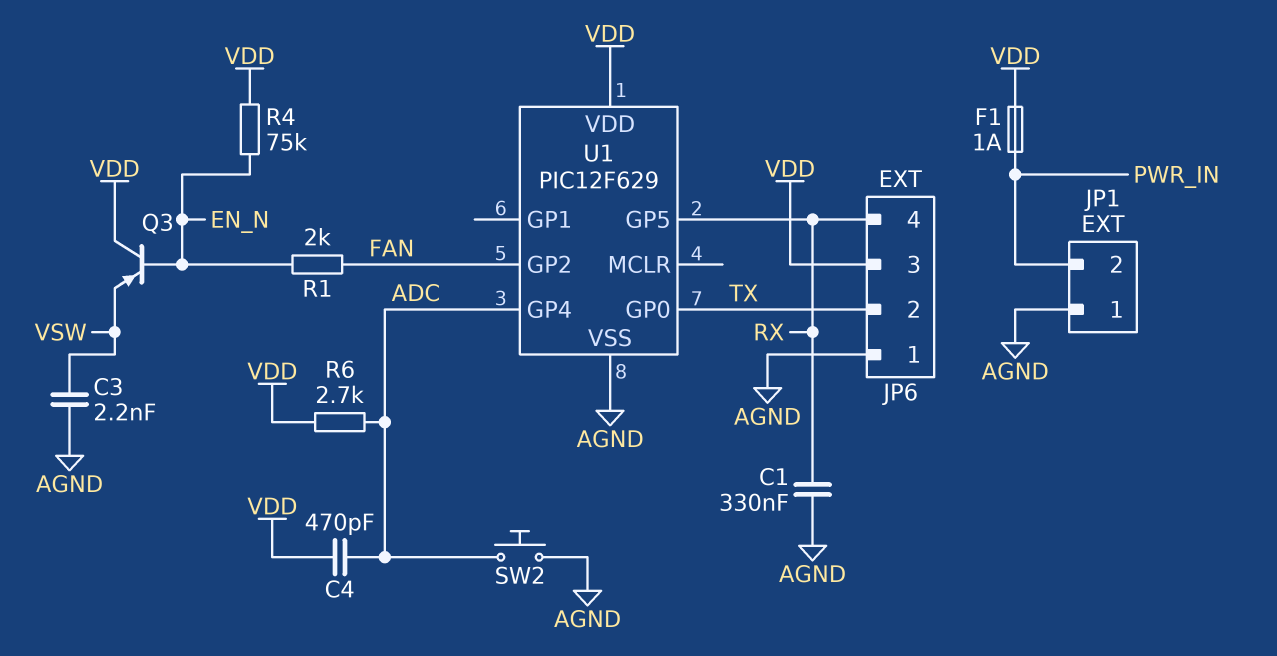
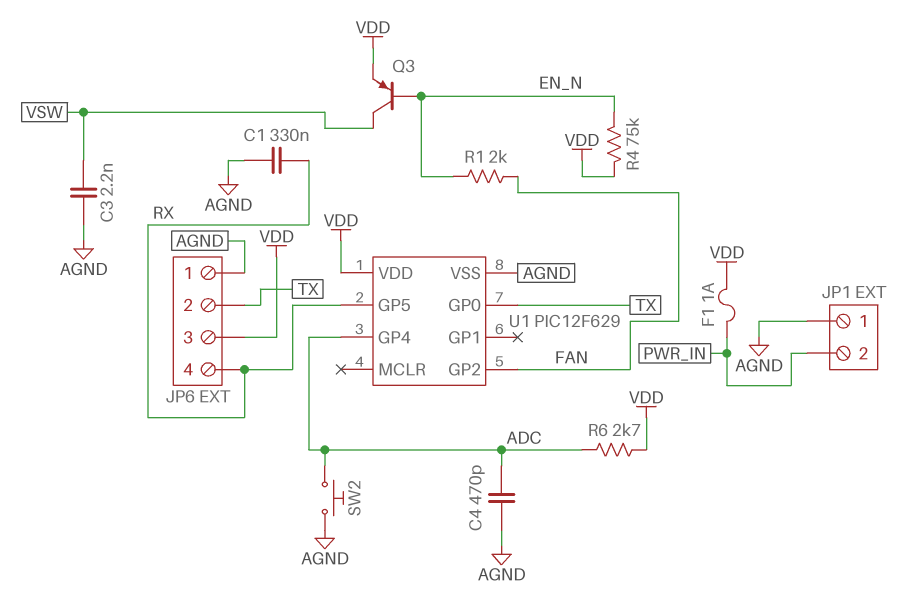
C4: 470pF (ADC, VDD) -> 470pF (ADC, AGND)
Q3: PNP (B EN_N, C VDD, E VSW) -> PNP (B EN_N, C VSW, E VDD)

